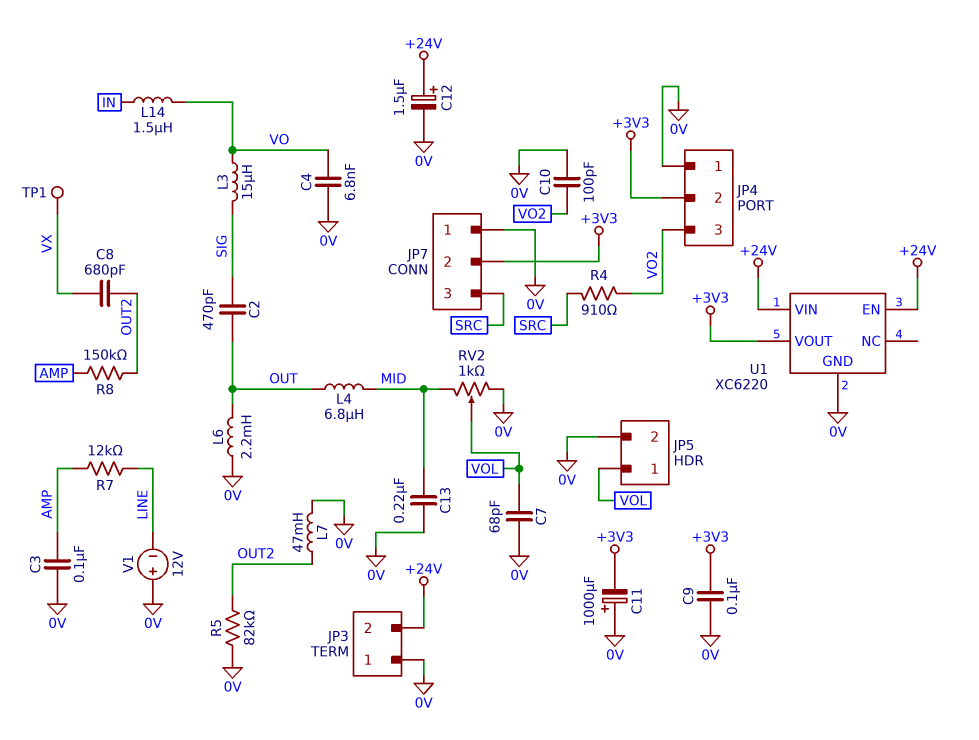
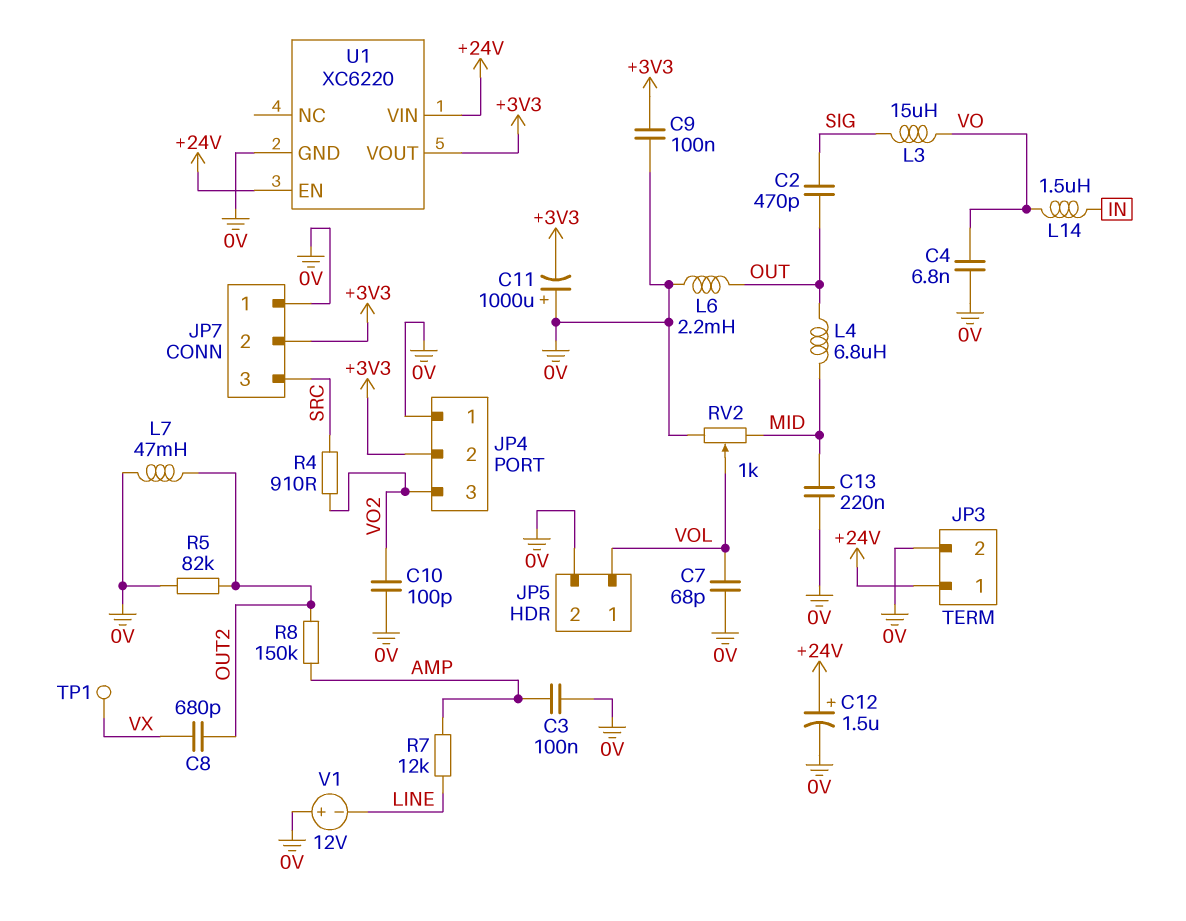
JP3 pin 1: 0V -> +24V
JP3 pin 2: +24V -> 0V

